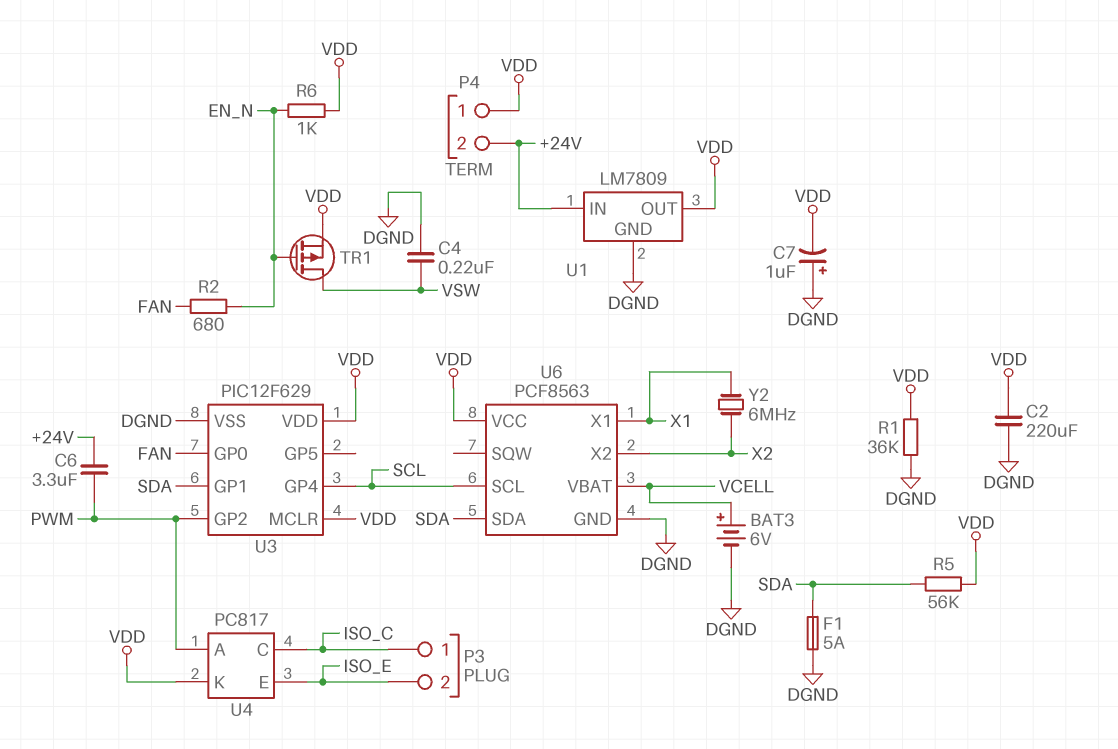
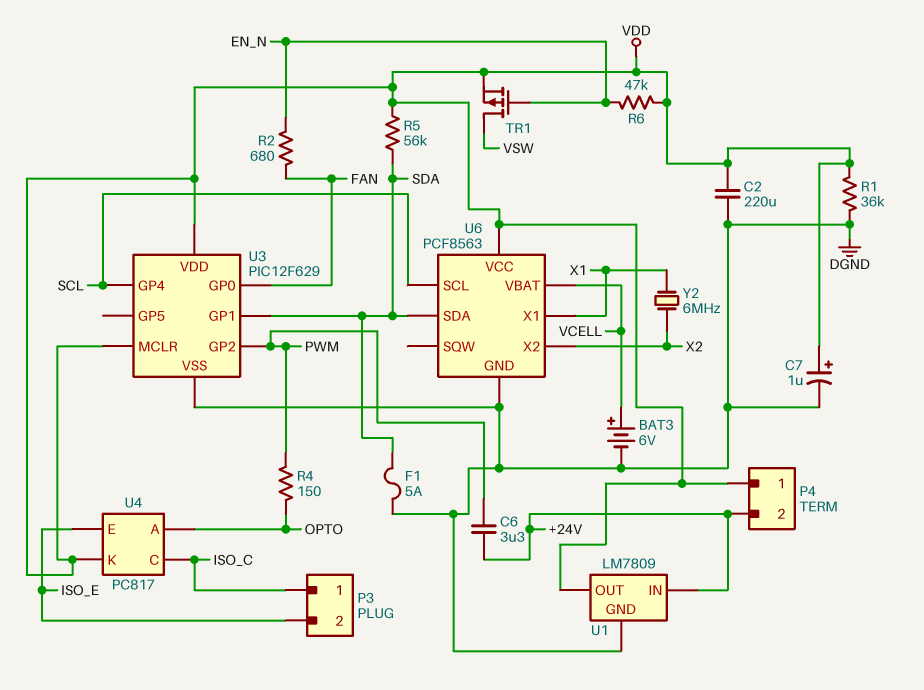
C4: 220nF (DGND, VSW) -> none
C7: 1uF (plus DGND, minus VDD) -> 1uF (plus VDD, minus DGND)
R4: none -> 150 (OPTO, PWM)
R6: 1k (EN_N, VDD) -> 47k (EN_N, VDD)
U4 pin A: PWM -> OPTO

